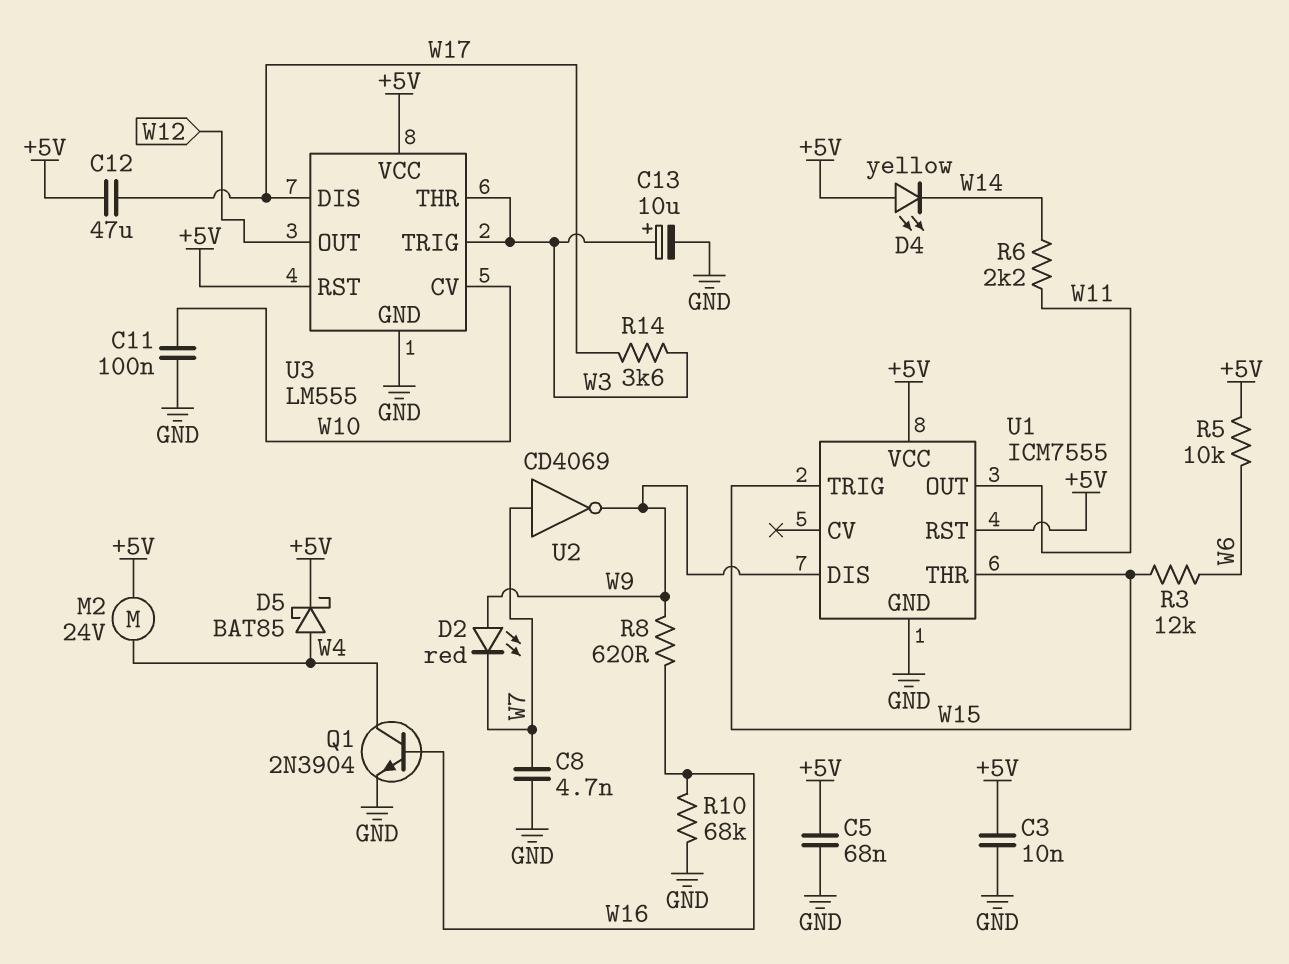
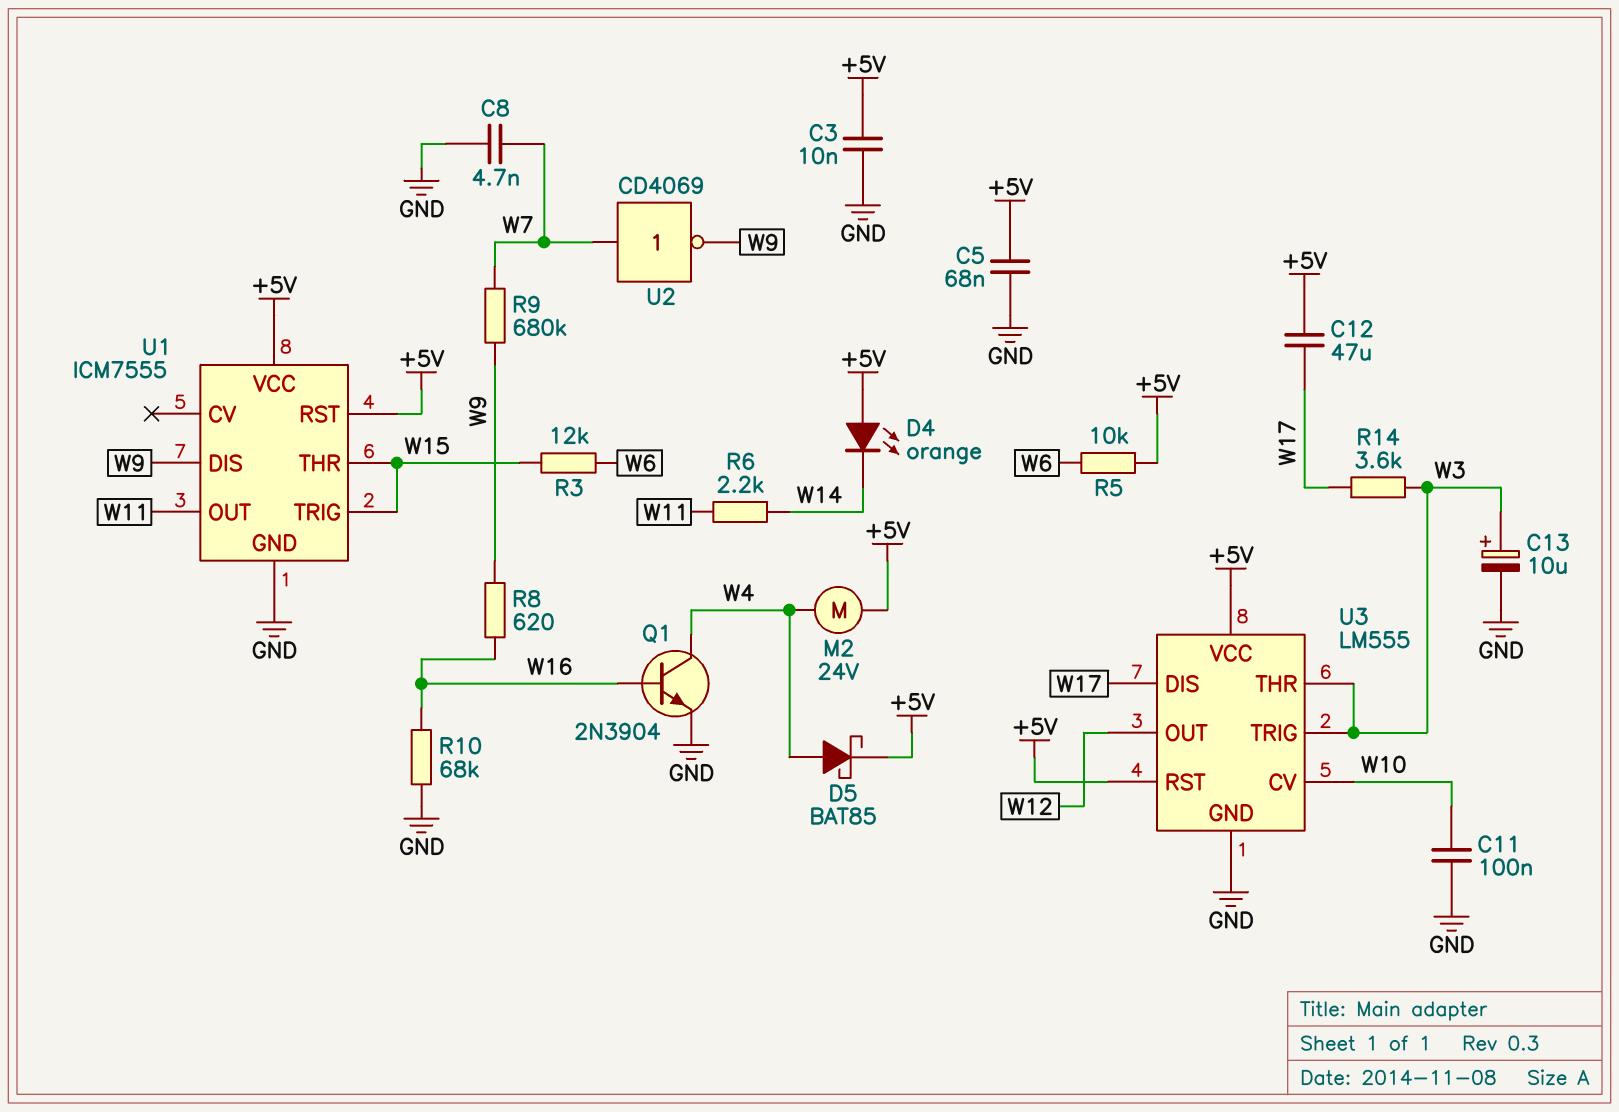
D2: LED red (A W9, K W7) -> none
D4: LED yellow (A +5V, K W14) -> LED orange (A +5V, K W14)
R9: none -> 680k (W7, W9)

